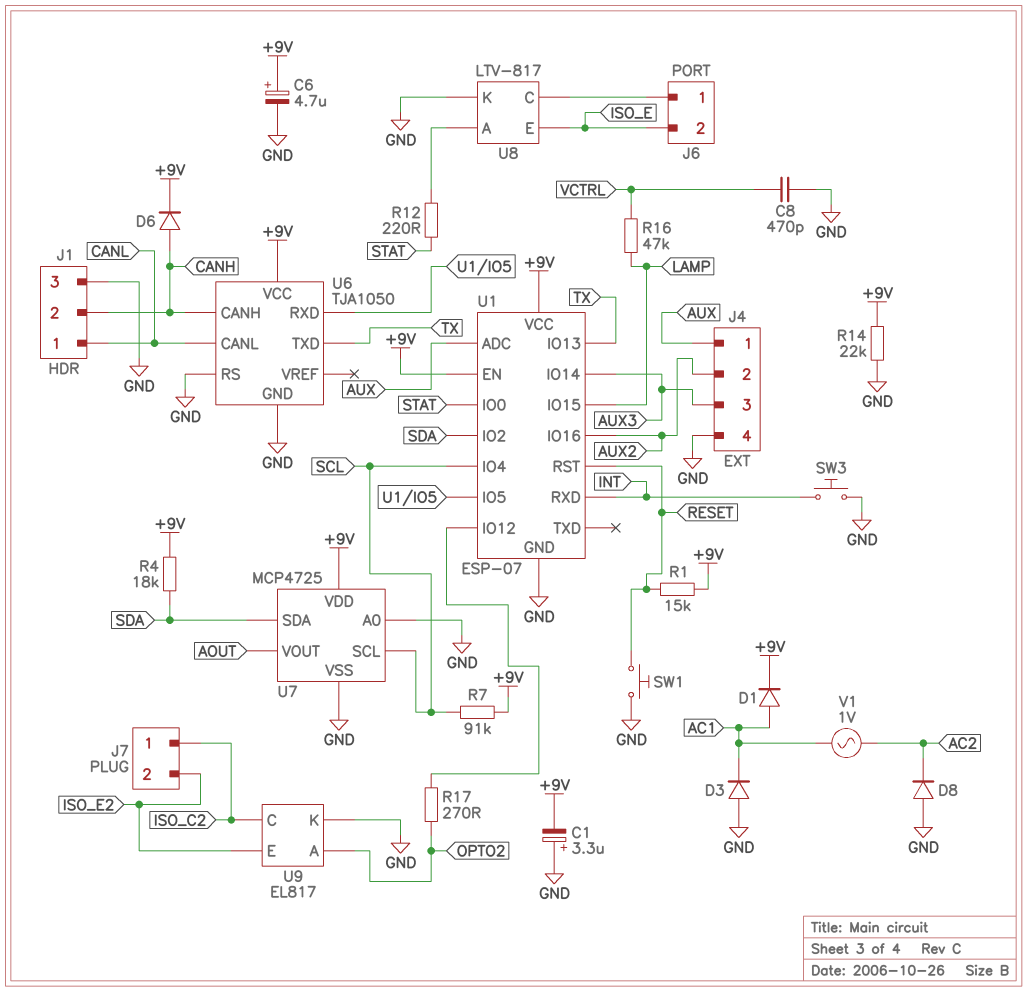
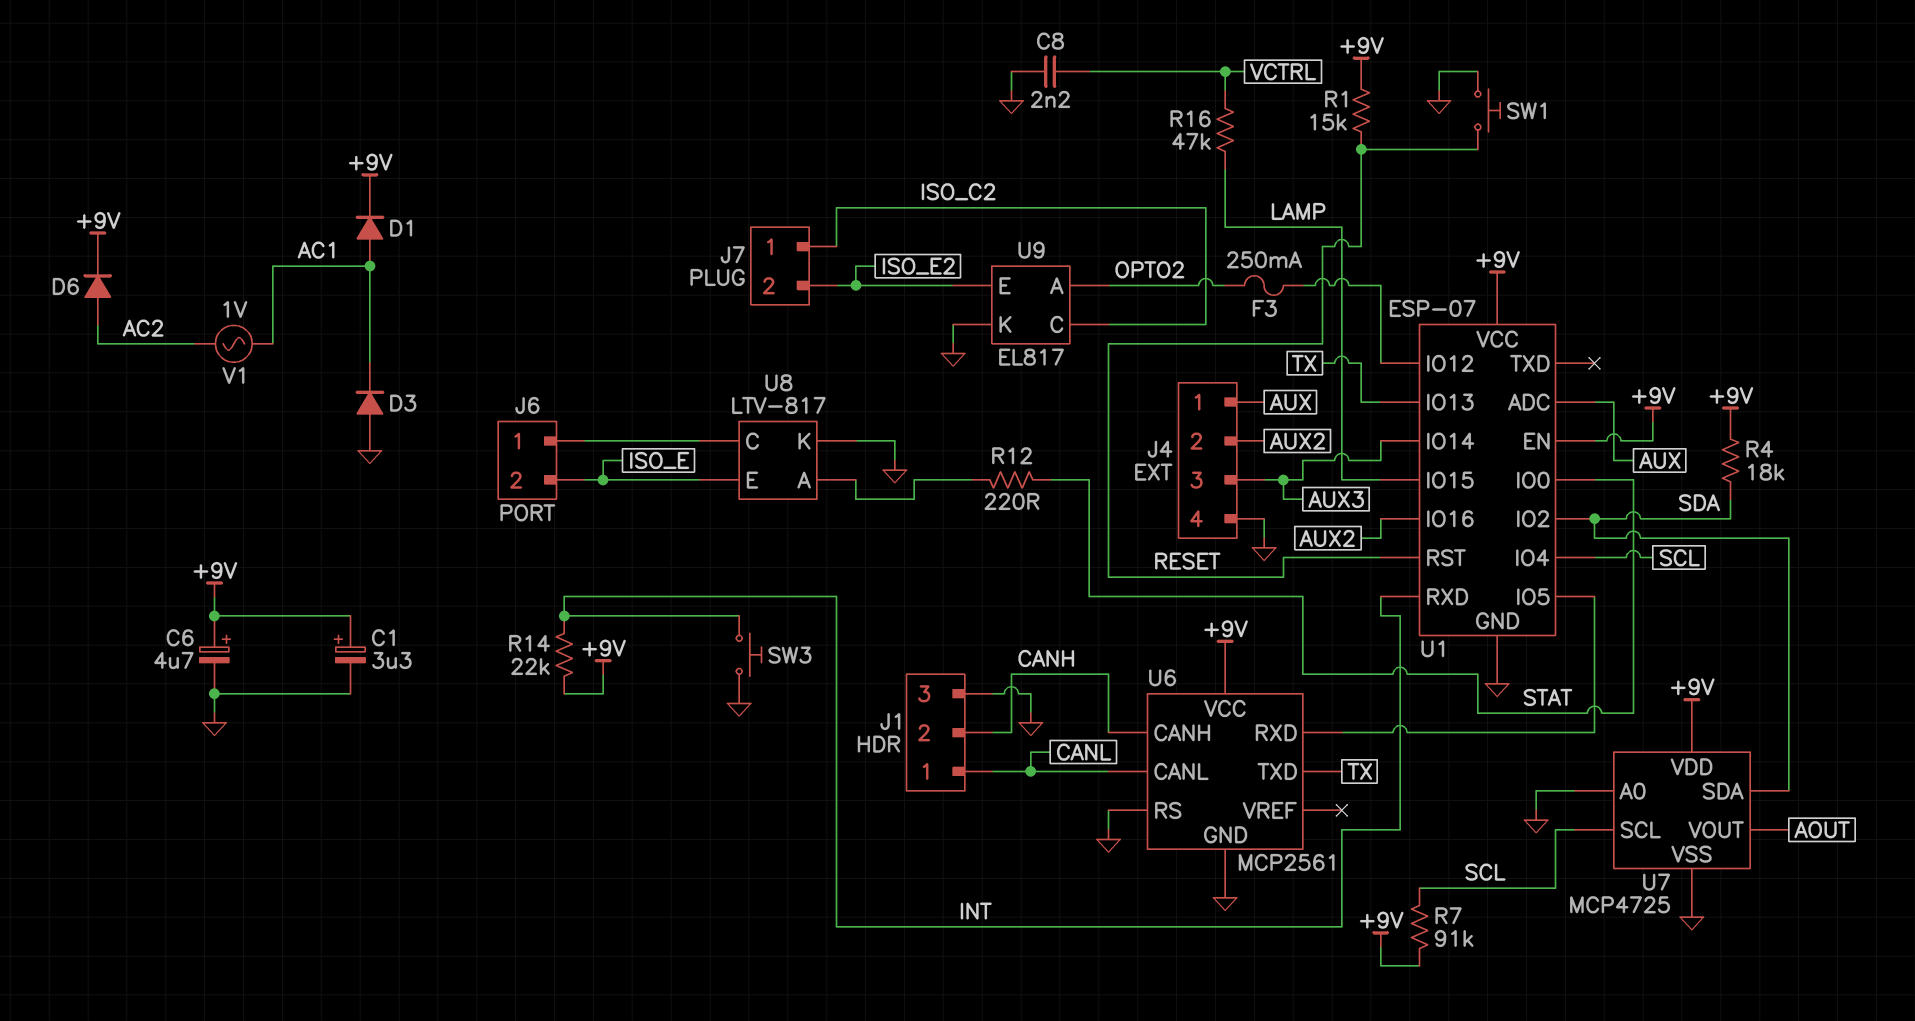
C1: 3.3uF (plus GND, minus +9V) -> 3.3uF (plus +9V, minus GND)
C8: 470pF (GND, VCTRL) -> 2.2nF (GND, VCTRL)
D6: diode (A CANH, K +9V) -> diode (A AC2, K +9V)
D8: diode (A GND, K AC2) -> none
F3: none -> 250mA (OPTO2, U1/IO12)
R14: 22k (+9V, GND) -> 22k (+9V, INT)
R17: 270 (OPTO2, U1/IO12) -> none
U6: TJA1050 -> MCP2561

